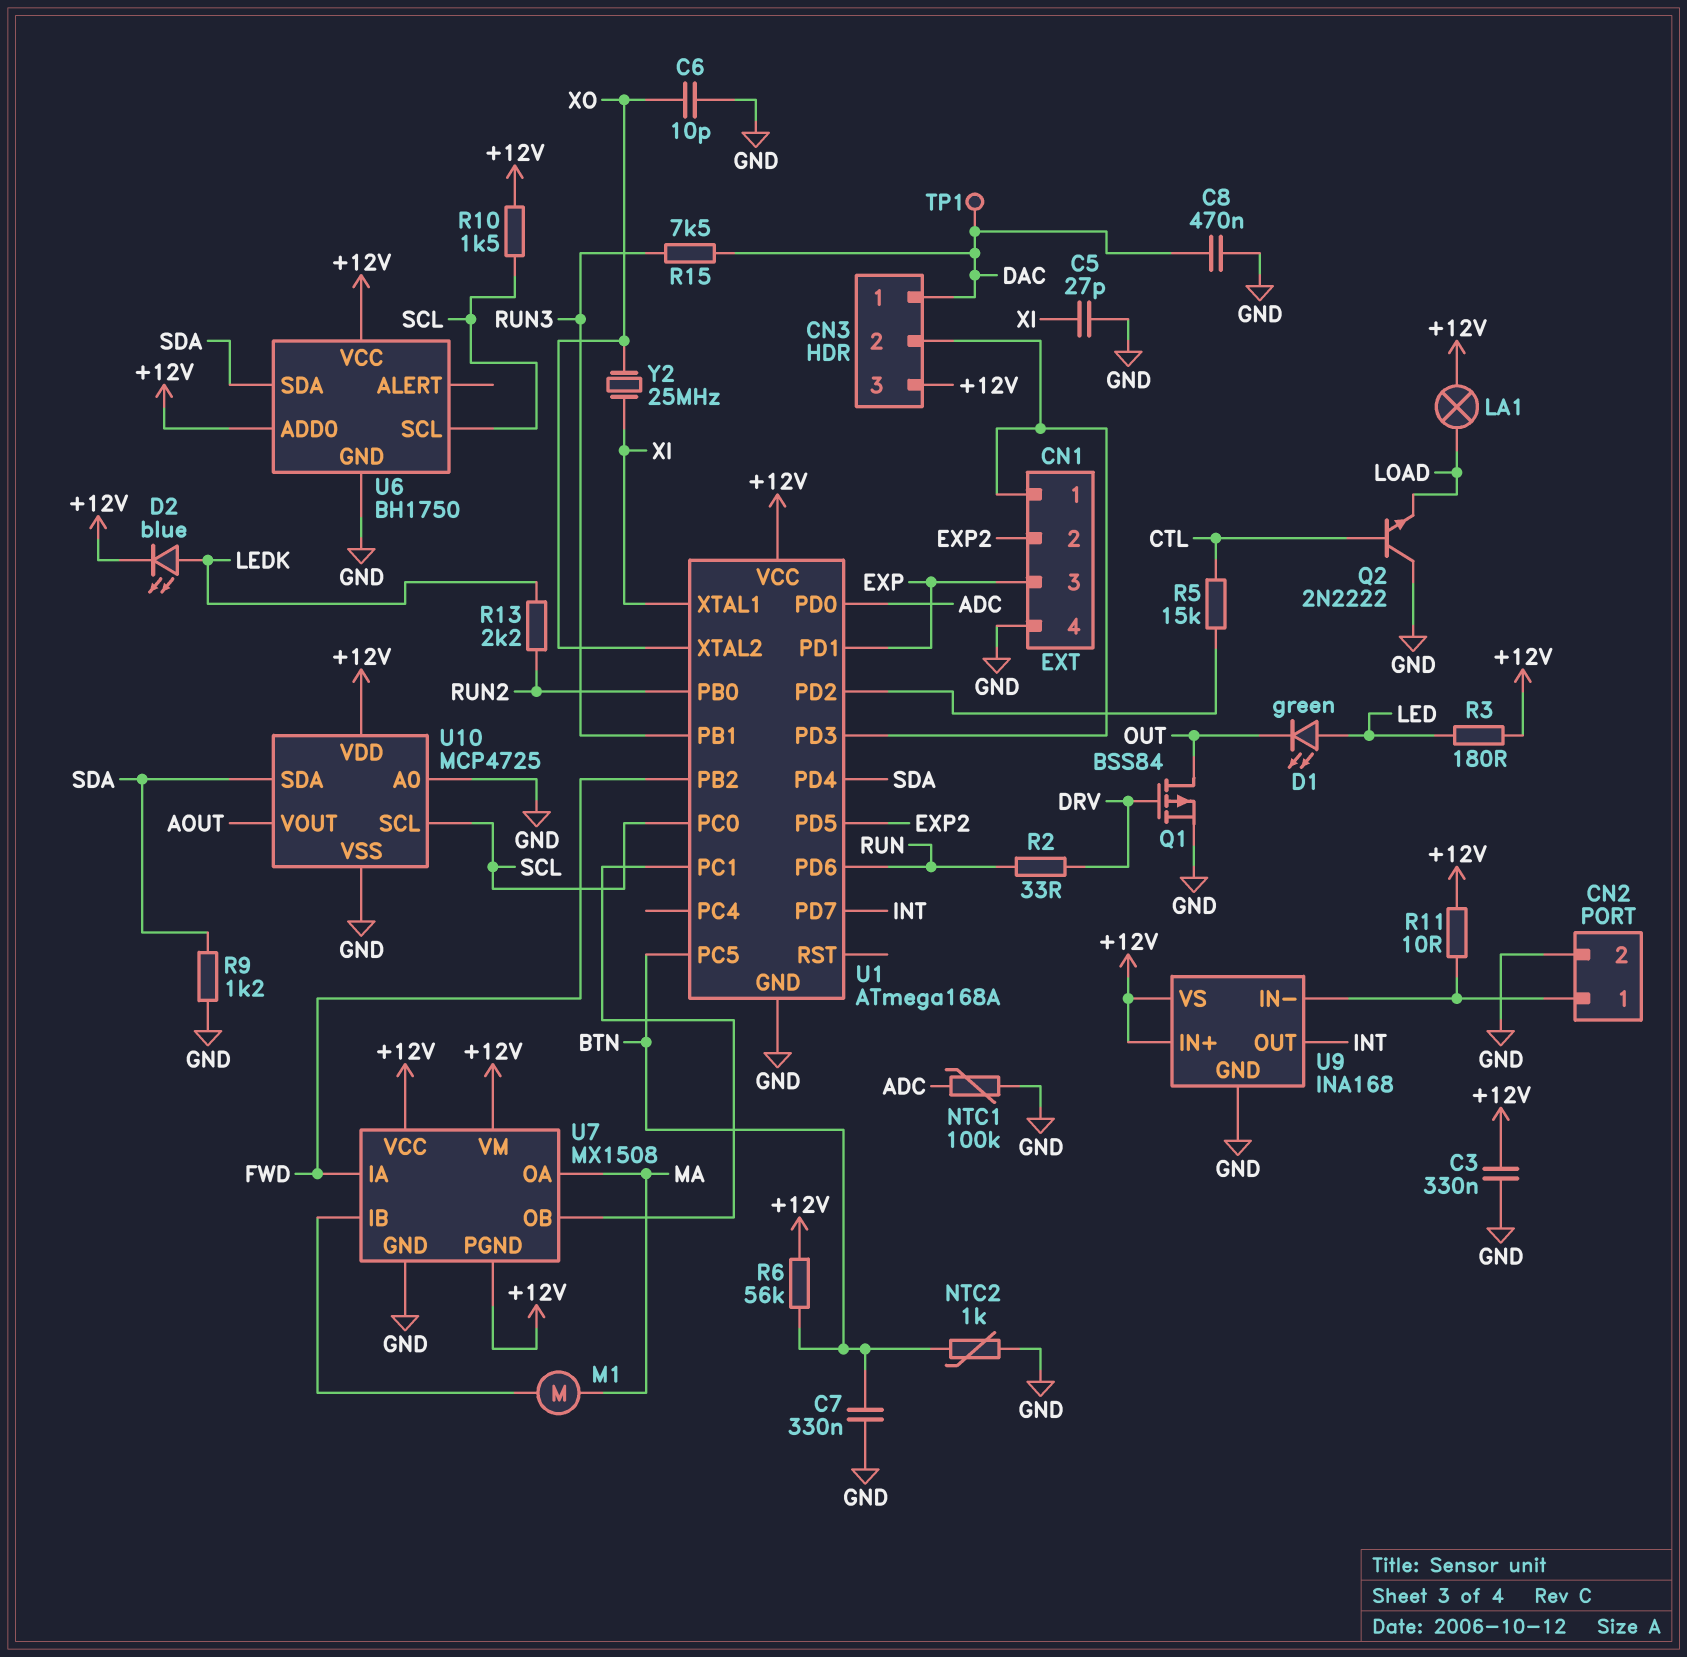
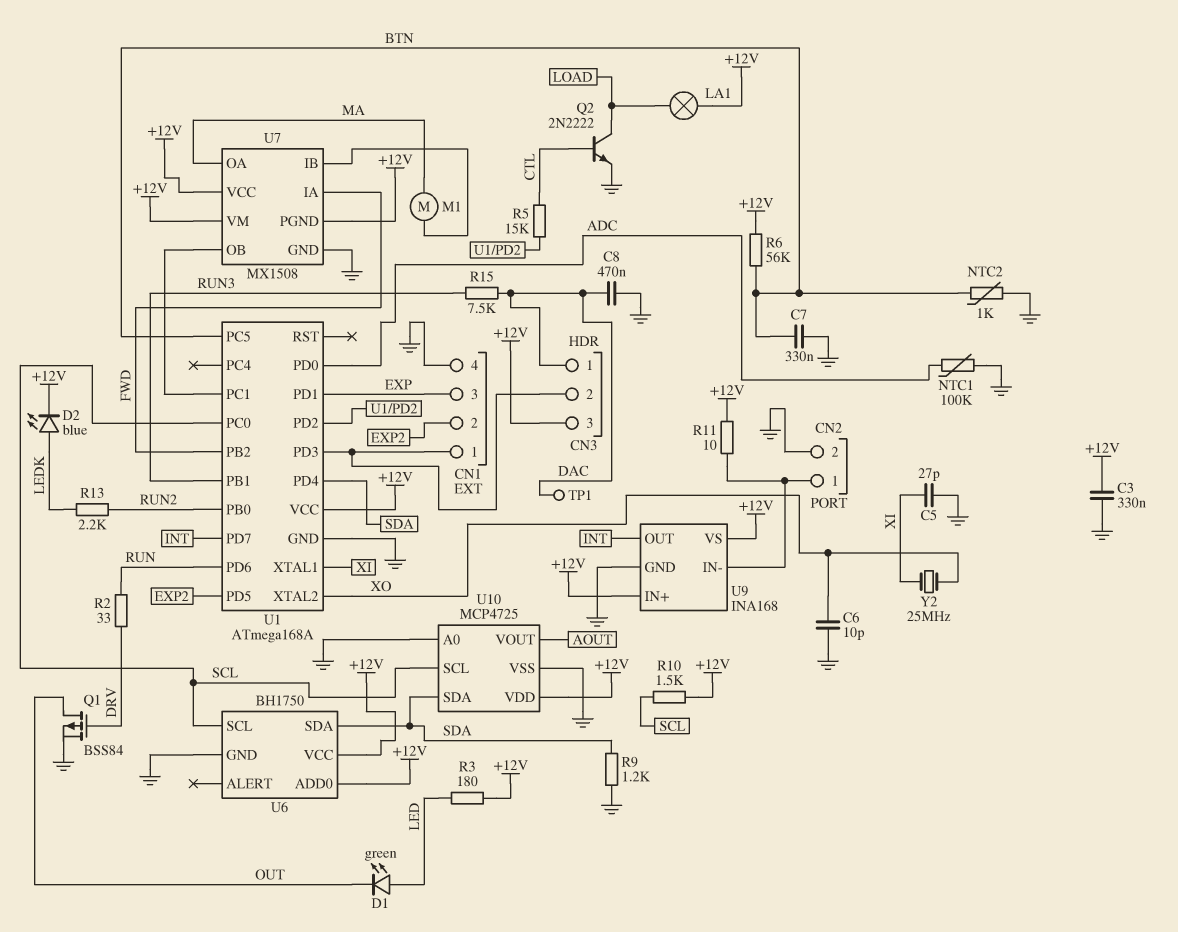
Q2: NPN 2N2222 (B CTL, C GND, E LOAD) -> NPN 2N2222 (B CTL, C LOAD, E GND)

